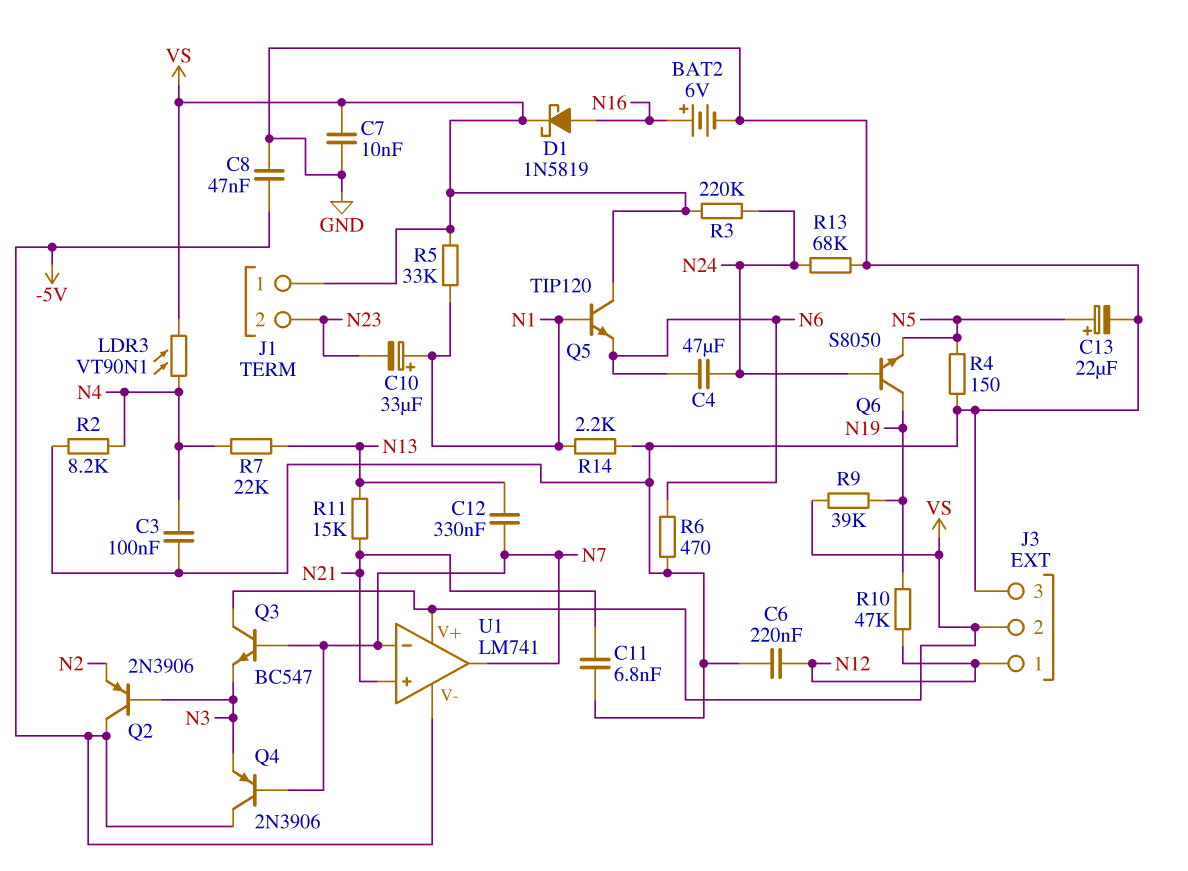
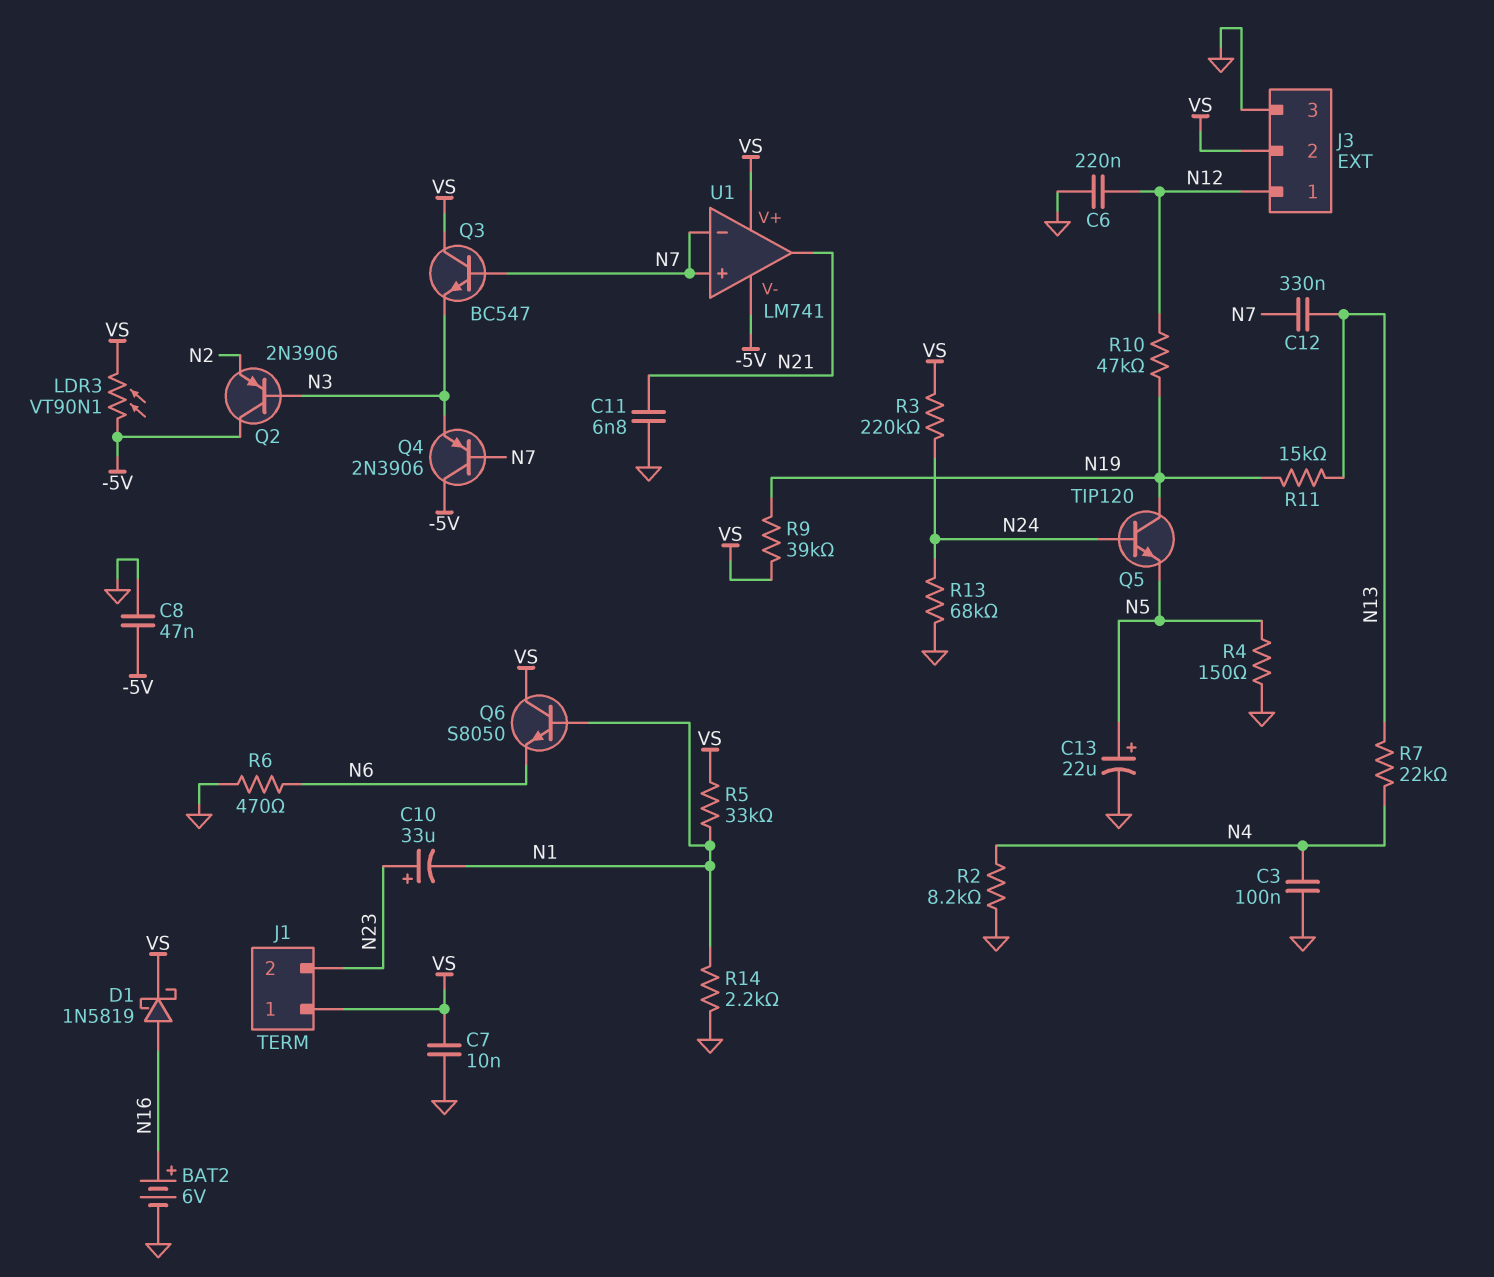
C4: 47uF (N6, N24) -> none
C10: 33uF (plus N1, minus N23) -> 33uF (plus N23, minus N1)
LDR3: VT90N1 (N4, VS) -> VT90N1 (-5V, VS)
Q5: NPN TIP120 (B N1, C VS, E N6) -> NPN TIP120 (B N24, C N19, E N5)
Q6: NPN S8050 (B N24, C N19, E N5) -> NPN S8050 (B N1, C VS, E N6)
R11: 15k (N13, N21) -> 15k (N13, N19)
U1 pin in+: N21 -> N7
U1 pin out: N7 -> N21

